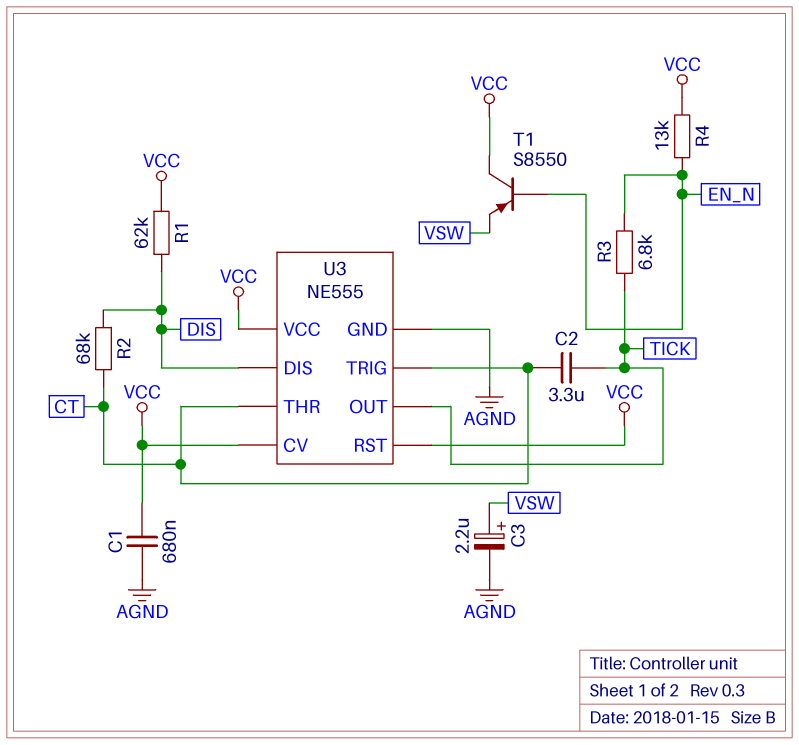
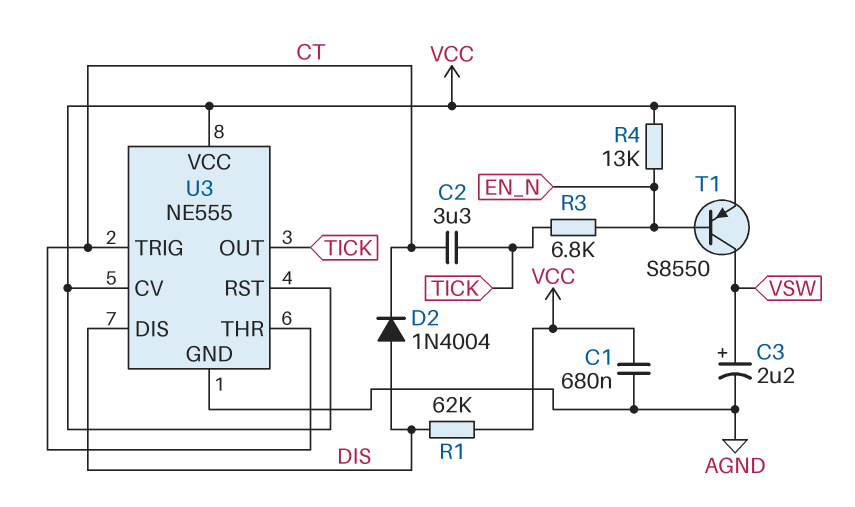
D2: none -> diode 1N4004 (A DIS, K CT)
R2: 68k (CT, DIS) -> none
T1: PNP S8550 (B EN_N, C VCC, E VSW) -> PNP S8550 (B EN_N, C VSW, E VCC)

